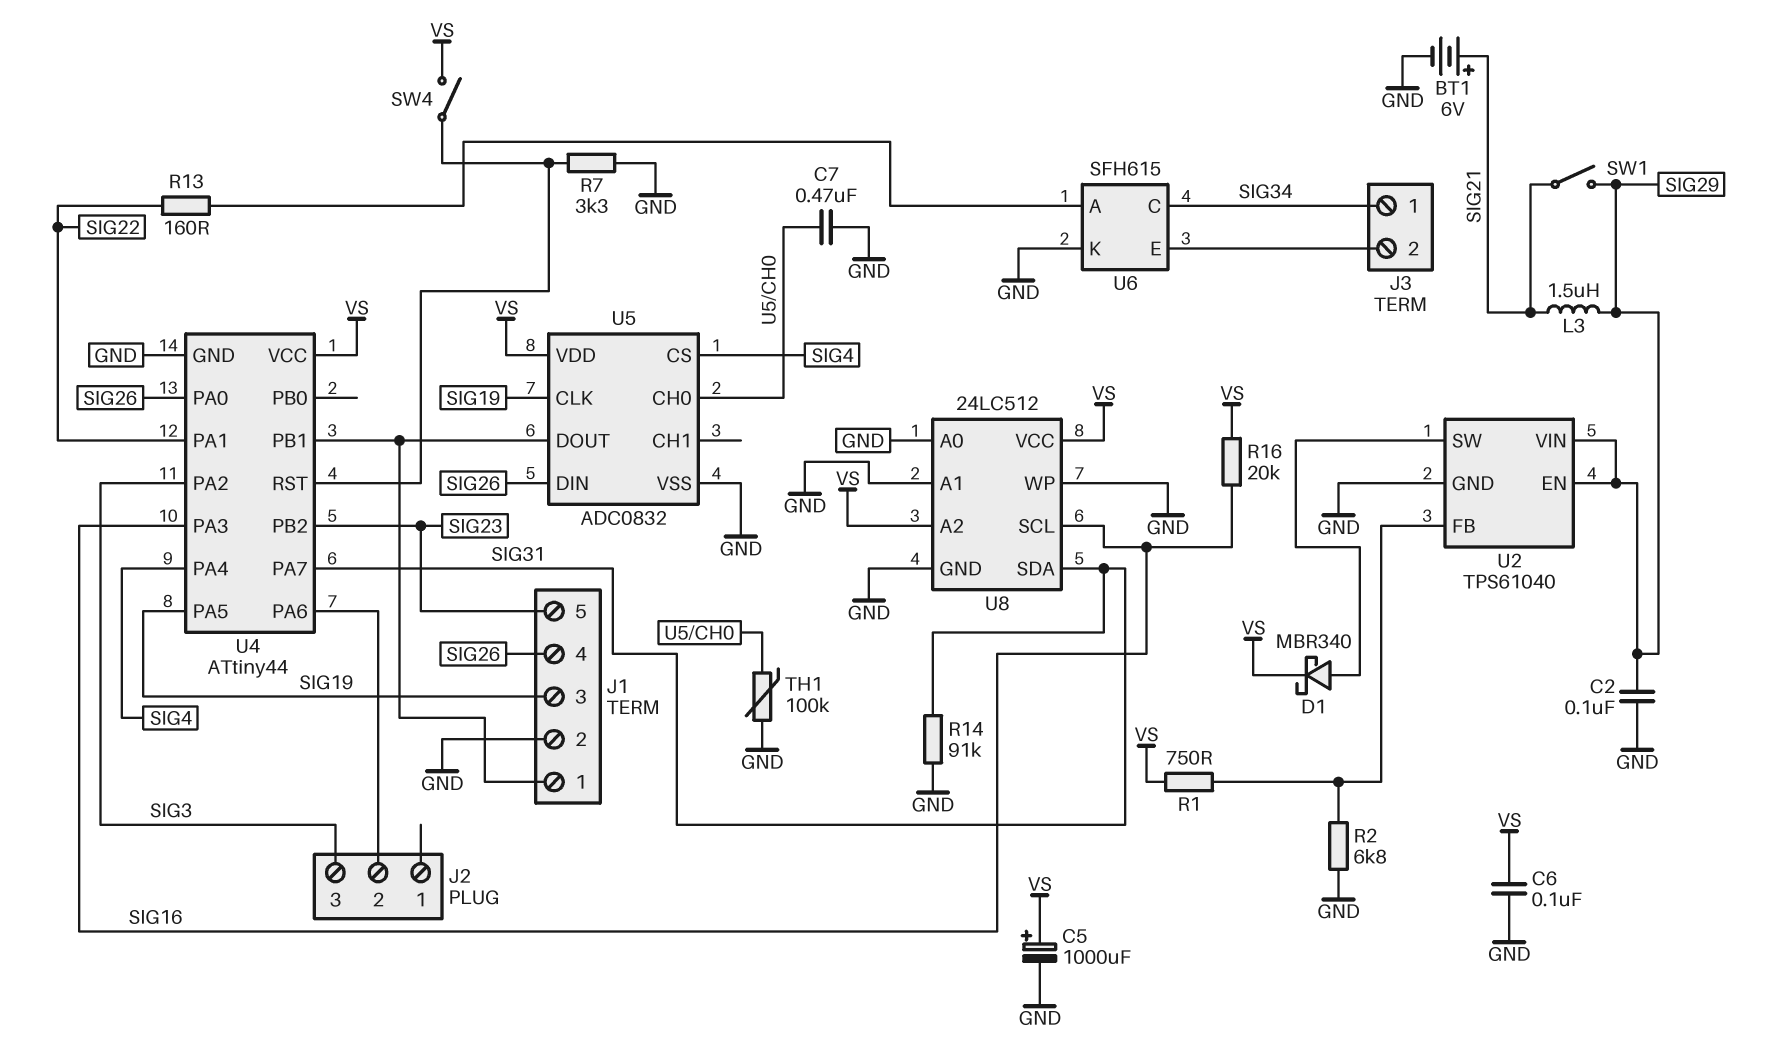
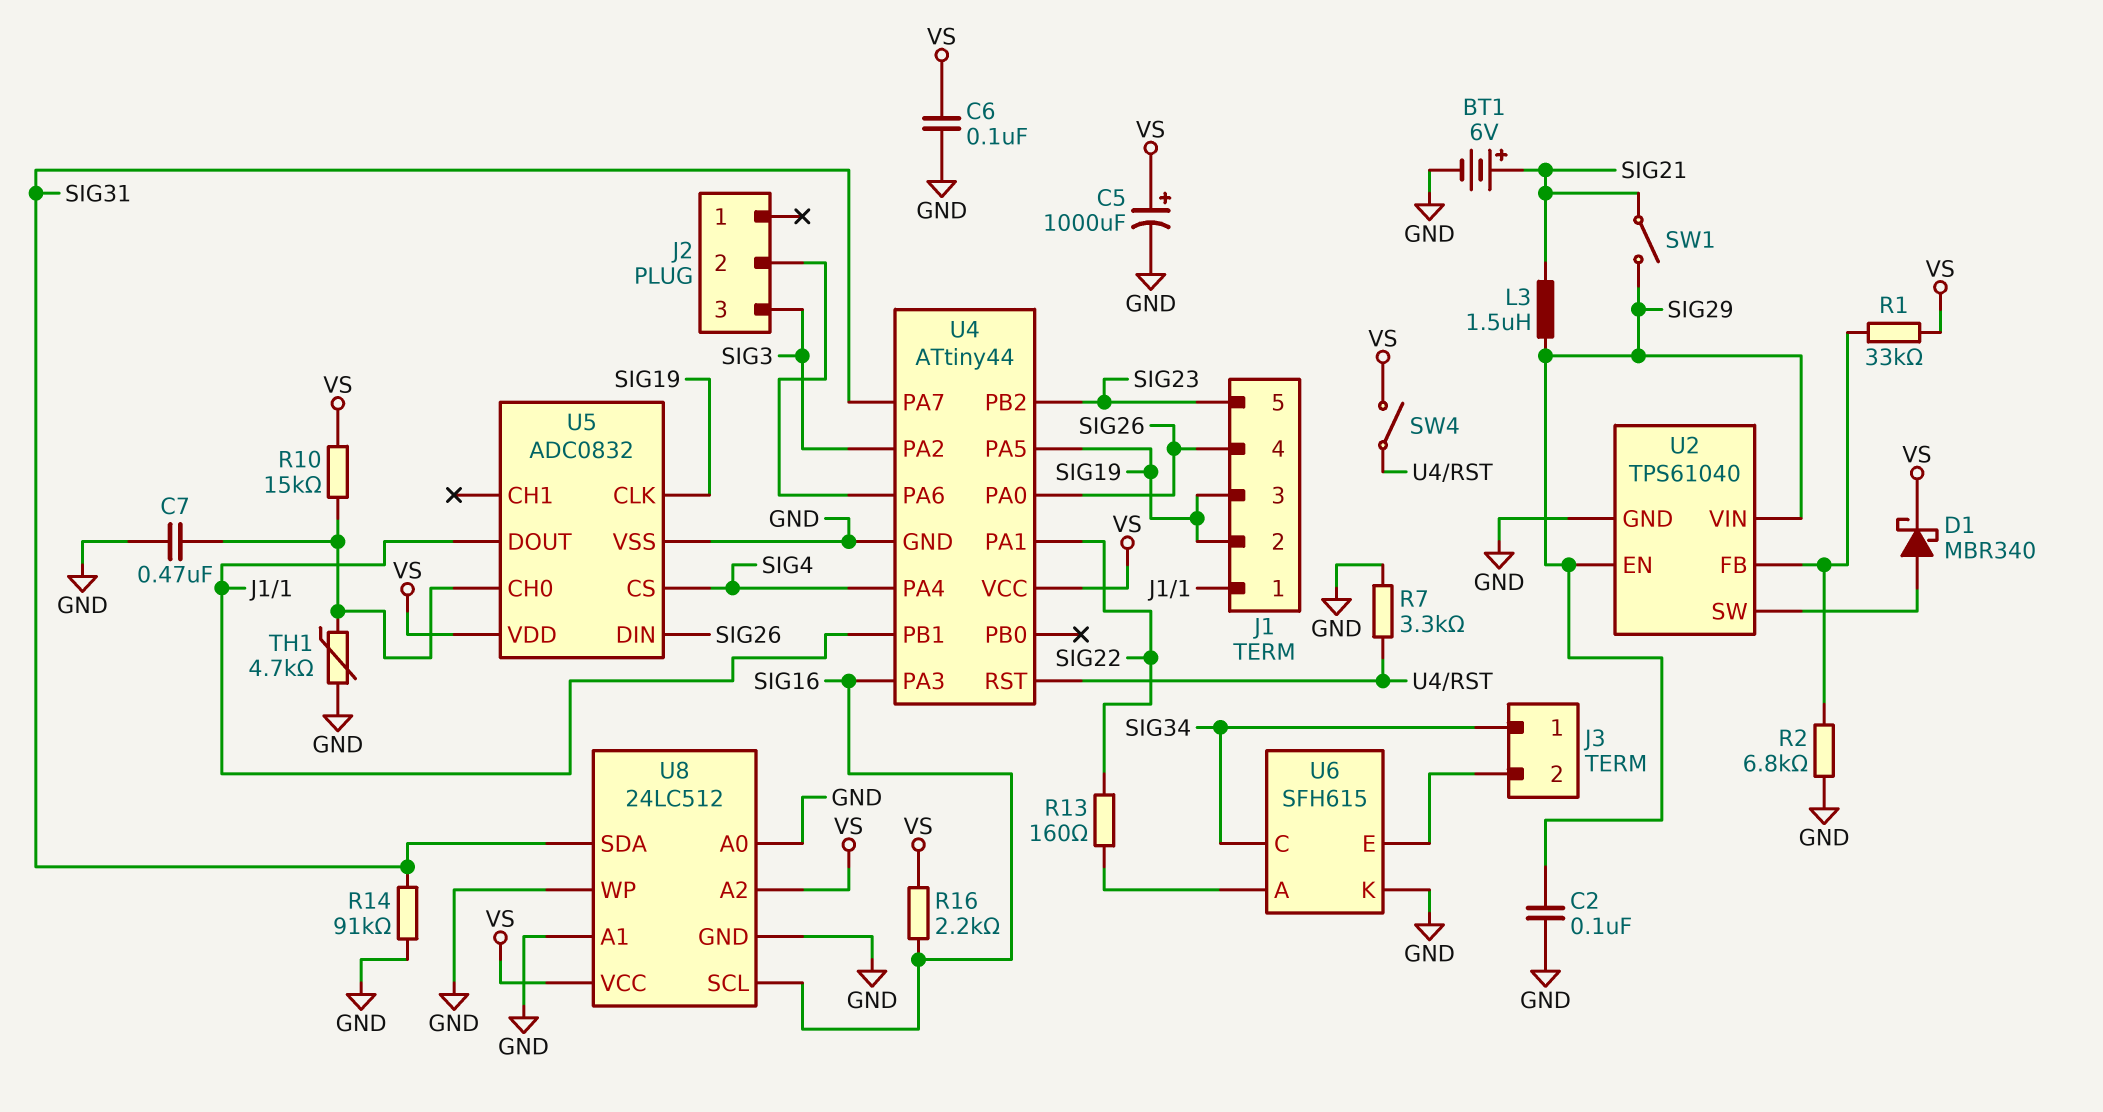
J1 pin 2: GND -> SIG19
R1: 750 (U2/FB, VS) -> 33k (U2/FB, VS)
R10: none -> 15k (U5/CH0, VS)
R16: 20k (SIG16, VS) -> 2.2k (SIG16, VS)
TH1: 100k (GND, U5/CH0) -> 4.7k (GND, U5/CH0)

